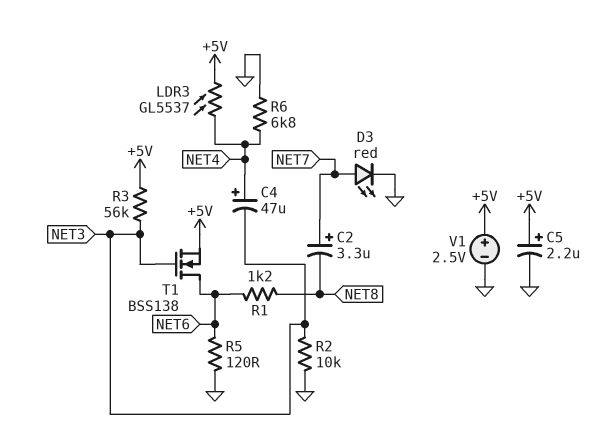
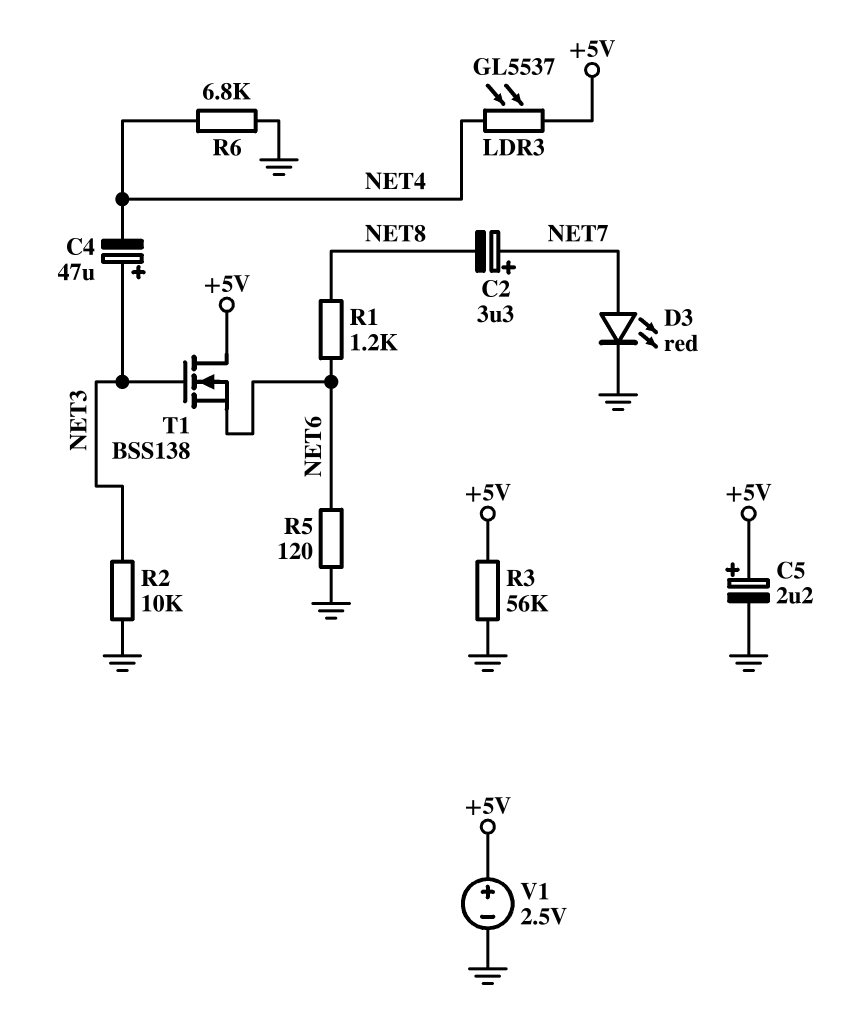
C4: 47uF (plus NET4, minus NET3) -> 47uF (plus NET3, minus NET4)
R3: 56k (+5V, NET3) -> 56k (+5V, GND)
T1: NMOS BSS138 (G NET3, D NET6, S +5V) -> NMOS BSS138 (G NET3, D +5V, S NET6)

